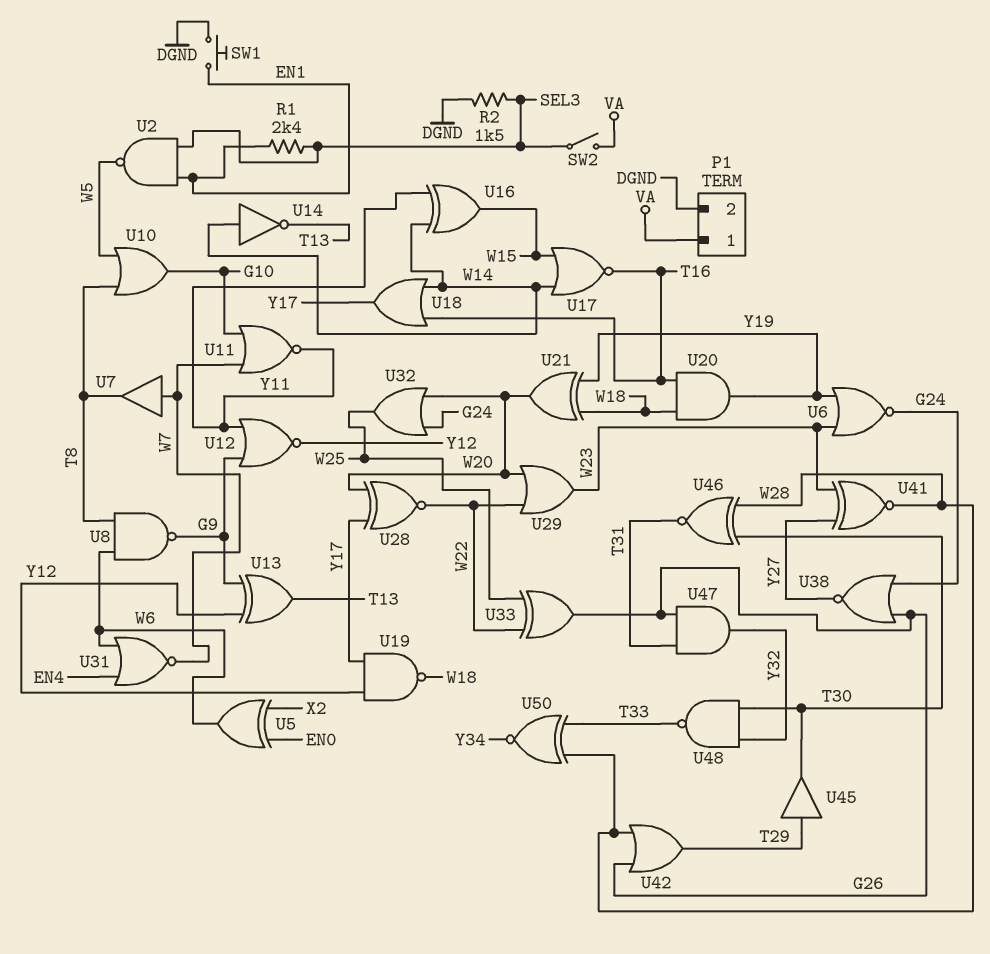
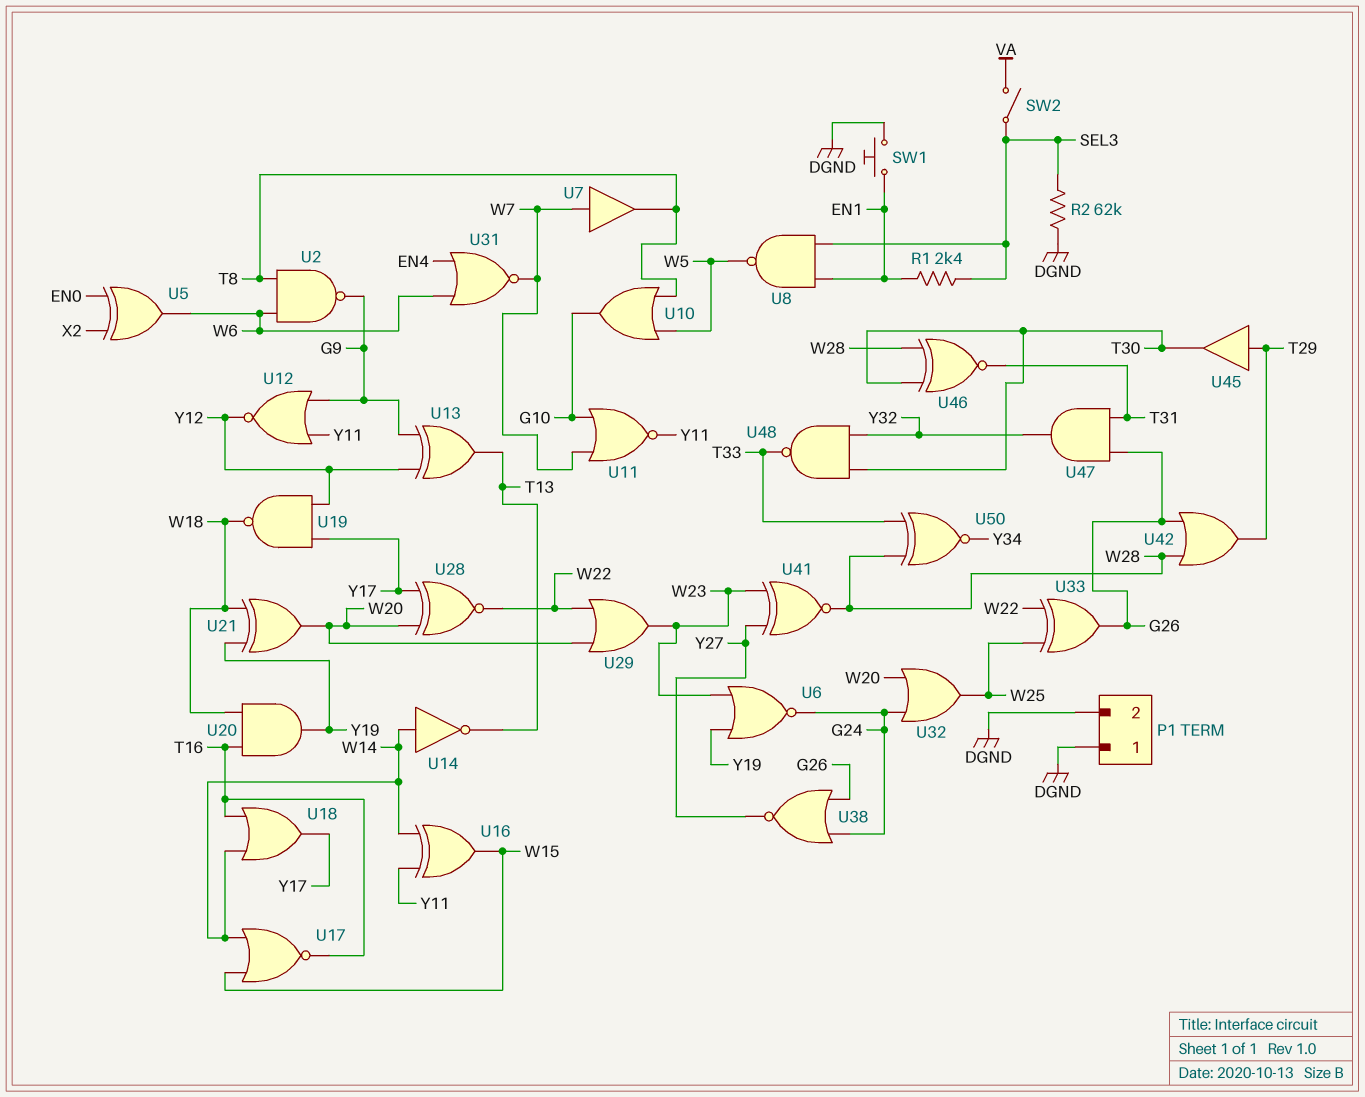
P1 pin 1: VA -> DGND
R2: 1.5k (DGND, SEL3) -> 62k (DGND, SEL3)
U2: NAND (in EN1, in SEL3, out W5) -> NAND (in T8, in W6, out G9)
U8: NAND (in T8, in W6, out G9) -> NAND (in EN1, in SEL3, out W5)

